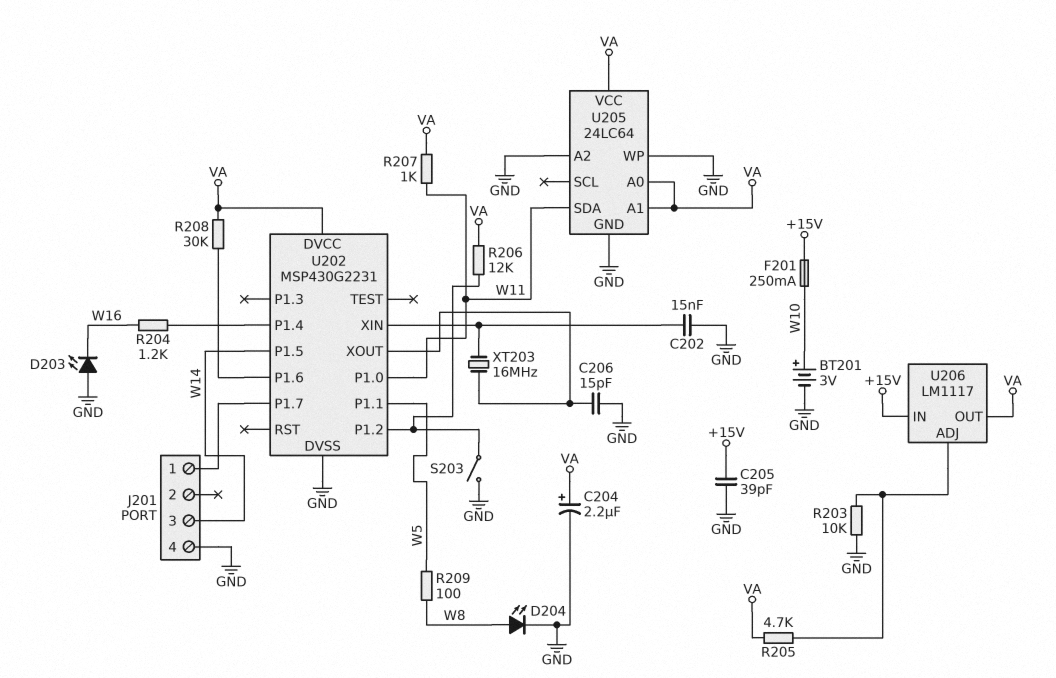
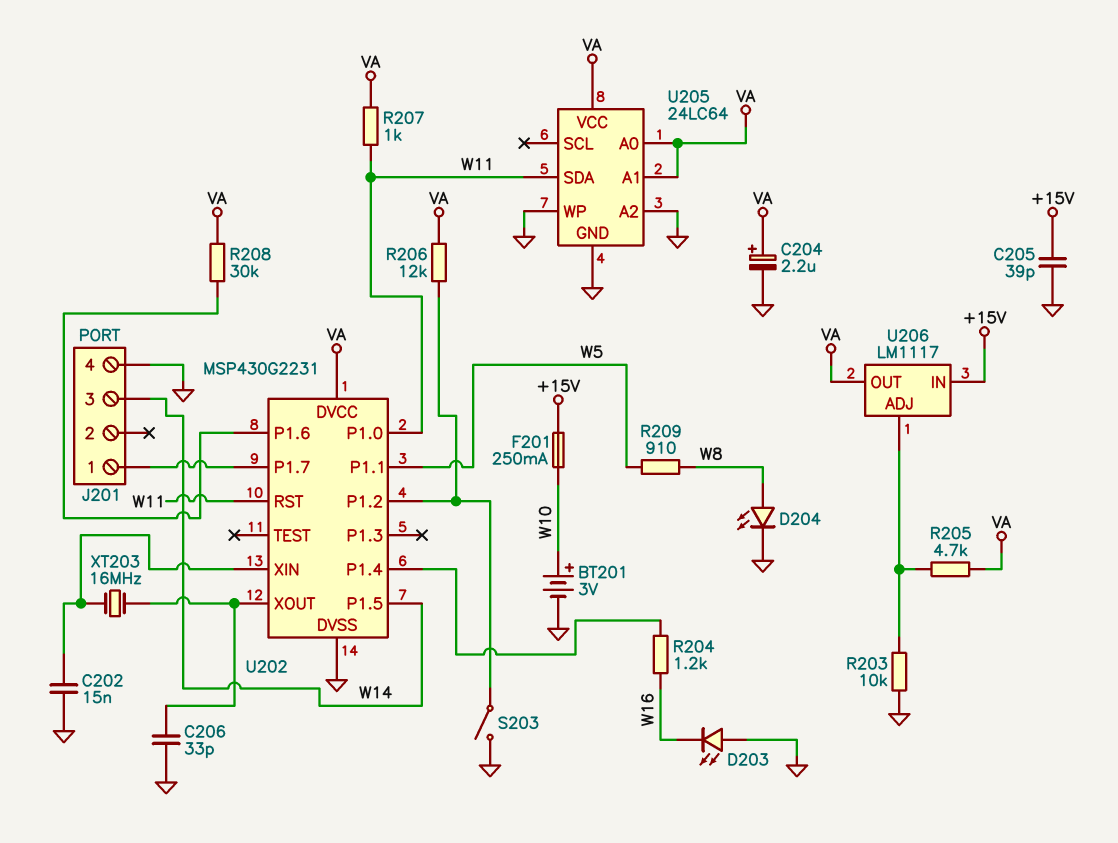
C206: 15pF (GND, U202/XOUT) -> 33pF (GND, U202/XOUT)
R209: 100 (W5, W8) -> 910 (W5, W8)
U202 pin RST: none -> W11

